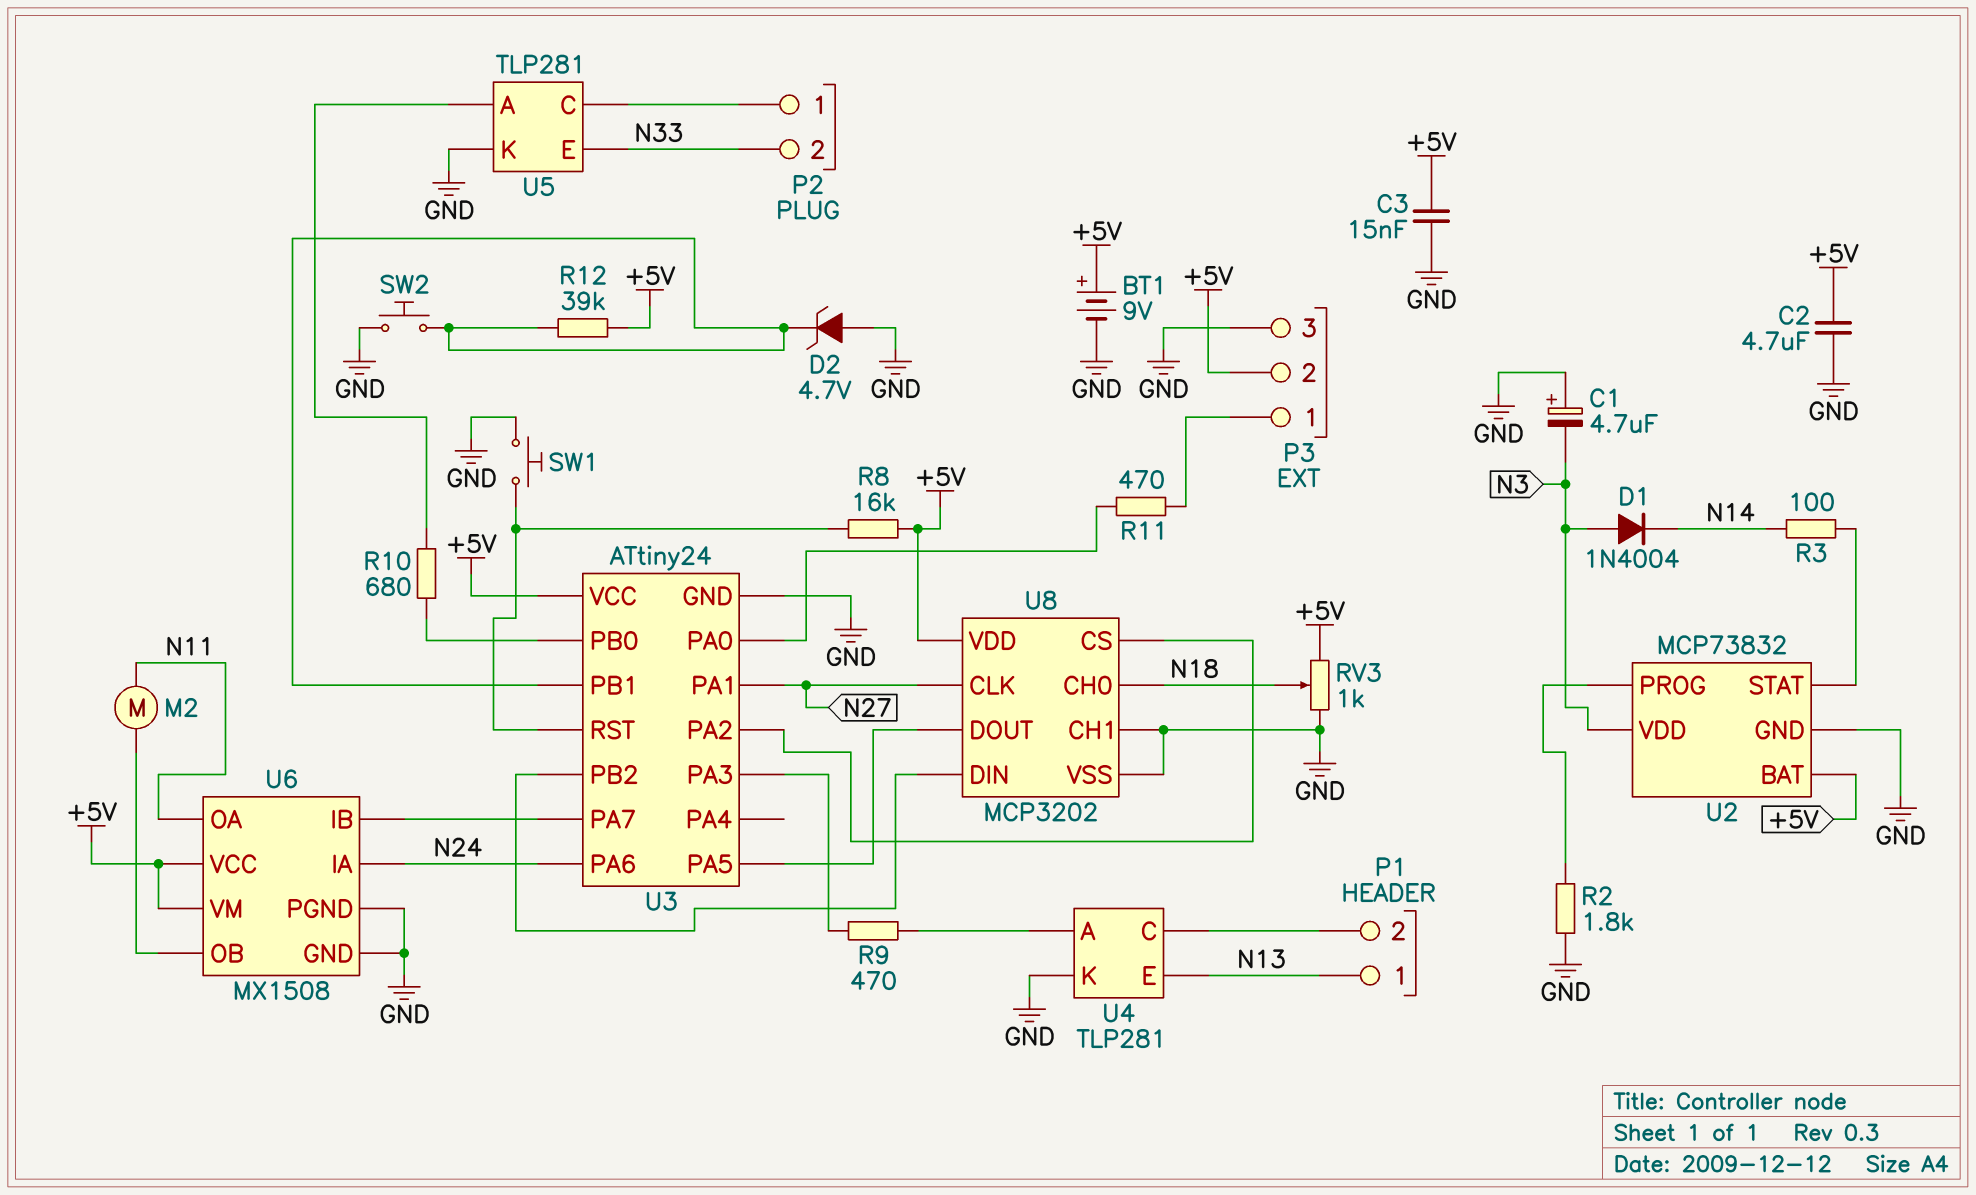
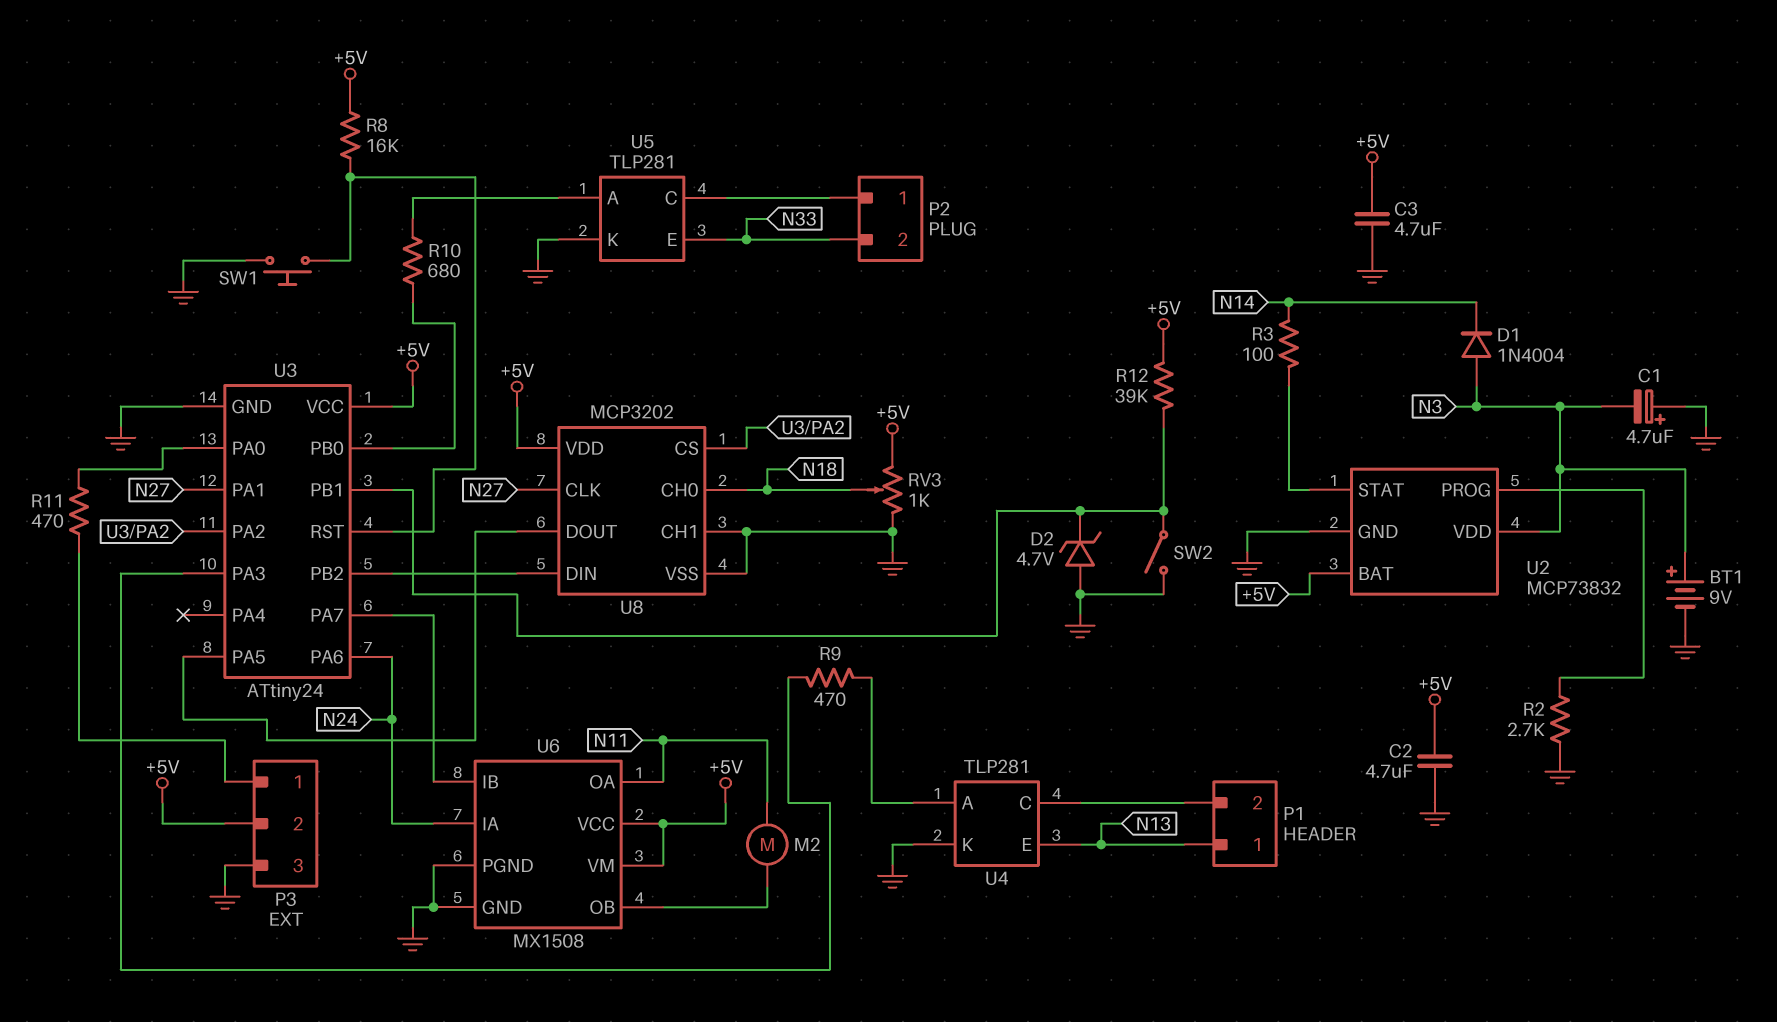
BT1: 9V (plus +5V, minus GND) -> 9V (plus N3, minus GND)
C3: 15nF (+5V, GND) -> 4.7uF (+5V, GND)
R2: 1.8k (GND, U2/PROG) -> 2.7k (GND, U2/PROG)
SW2: button (GND, U3/PB1) -> switch (GND, U3/PB1)

